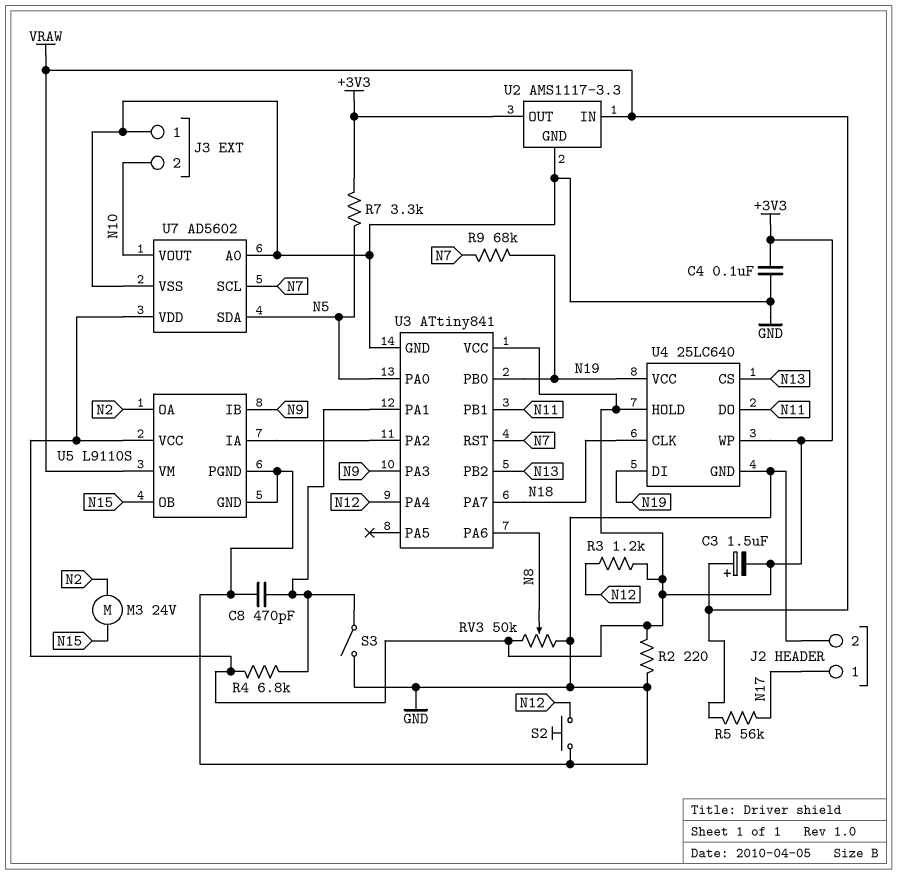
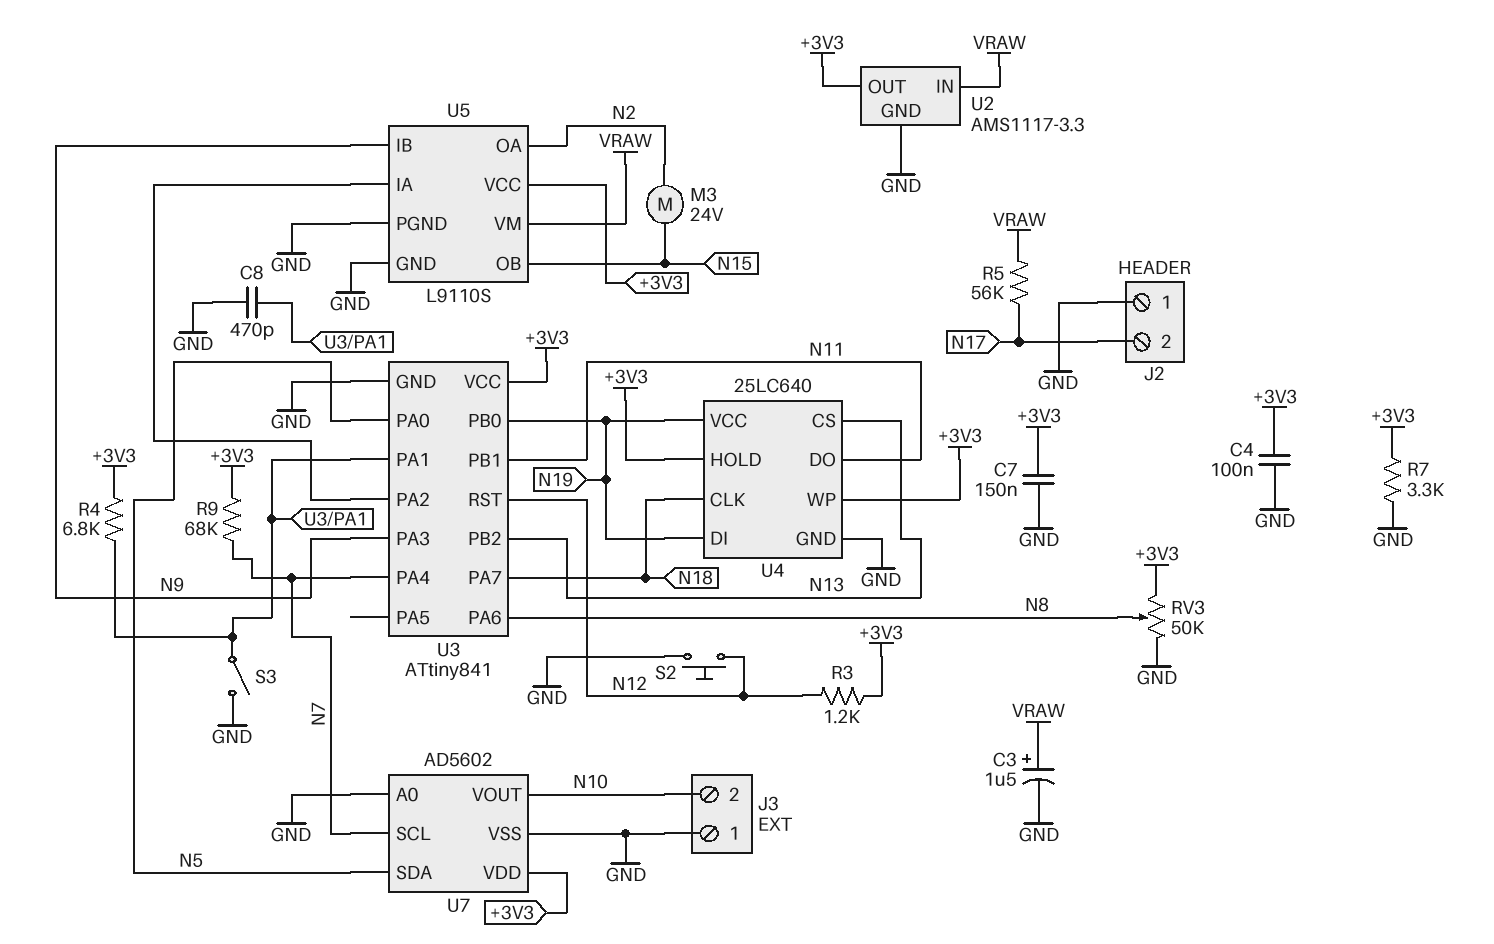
C3: 1.5uF (plus VRAW, minus +3V3) -> 1.5uF (plus VRAW, minus GND)
C7: none -> 150nF (+3V3, GND)
J2 pin 1: N17 -> GND
J2 pin 2: GND -> N17
R2: 220 (+3V3, GND) -> none
R7: 3.3k (+3V3, N5) -> 3.3k (+3V3, GND)
R9: 68k (N7, N19) -> 68k (+3V3, N7)
U3 pin PA4: N12 -> N7
U3 pin RST: N7 -> N12

